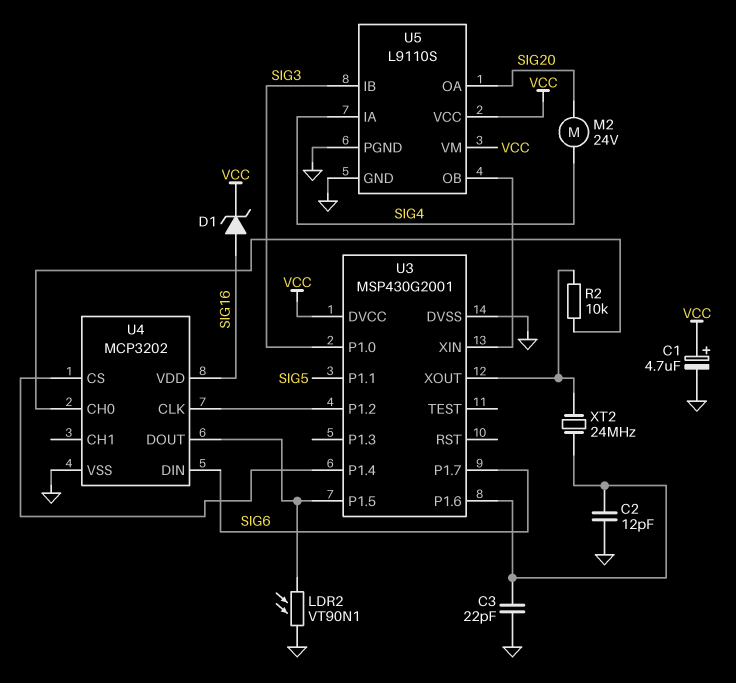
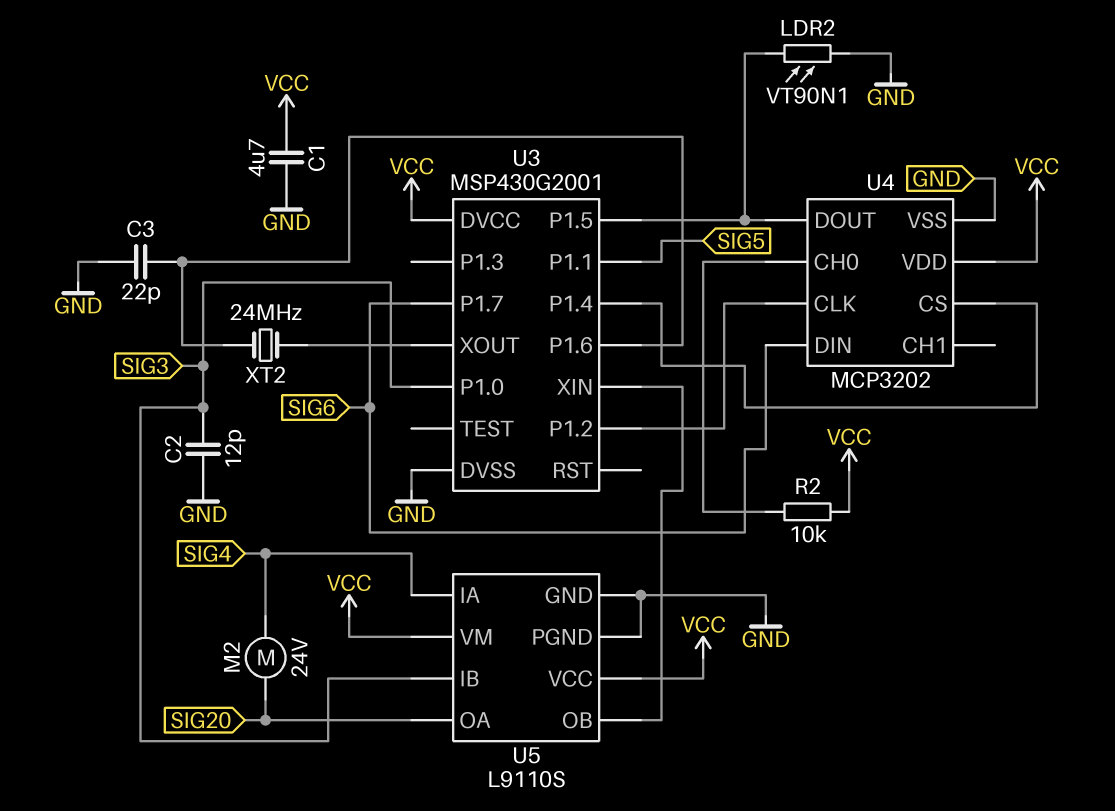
C1: 4.7uF (plus VCC, minus GND) -> 4.7uF (GND, VCC)
C2: 12pF (GND, U3/P1.6) -> 12pF (GND, SIG3)
D1: zener (A SIG16, K VCC) -> none
R2: 10k (U3/XOUT, U4/CH0) -> 10k (U4/CH0, VCC)
U4 pin VDD: SIG16 -> VCC

